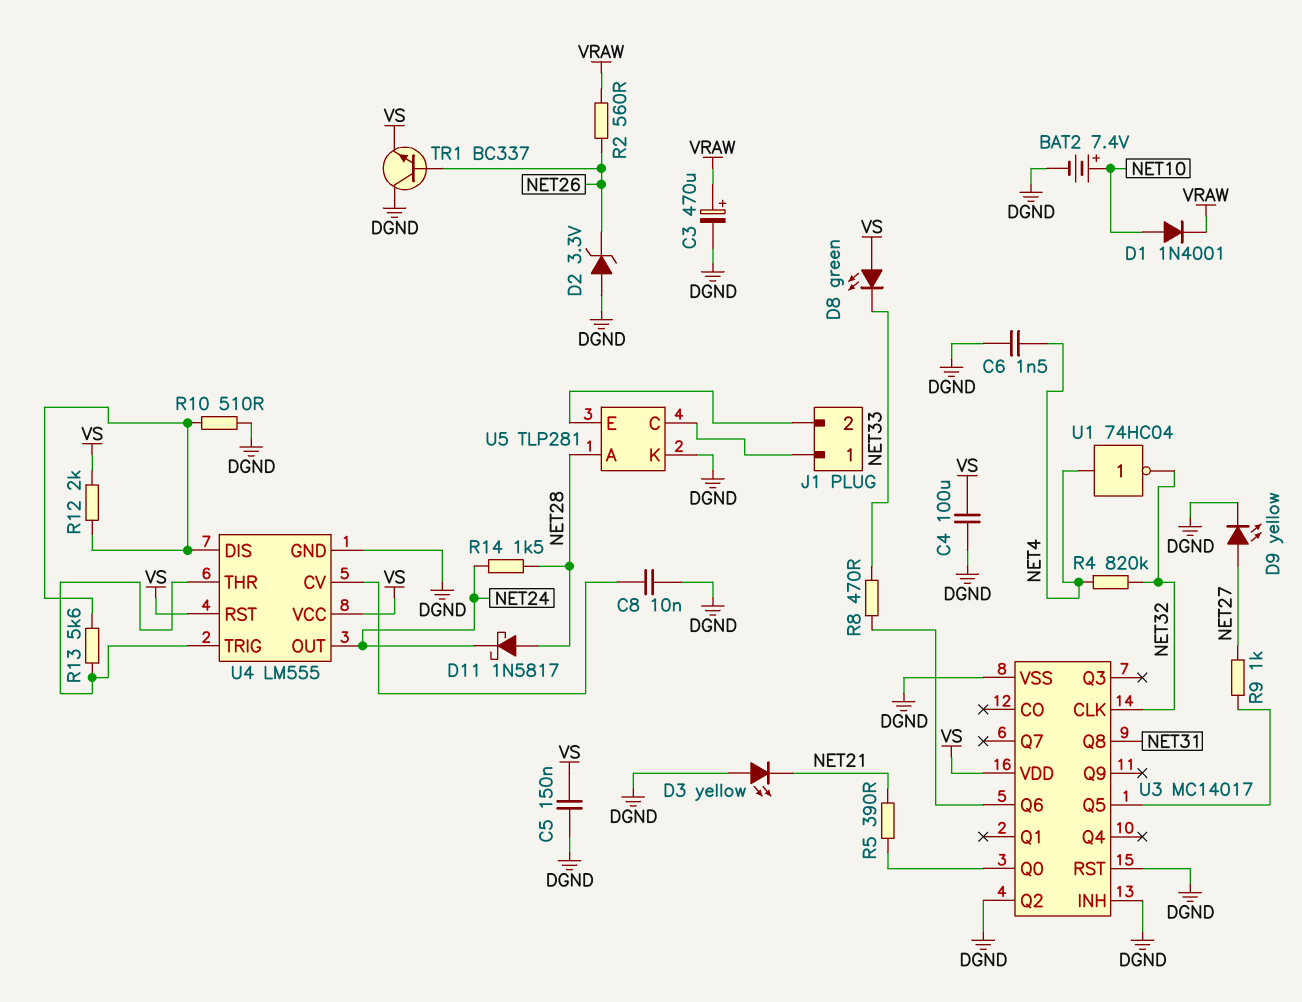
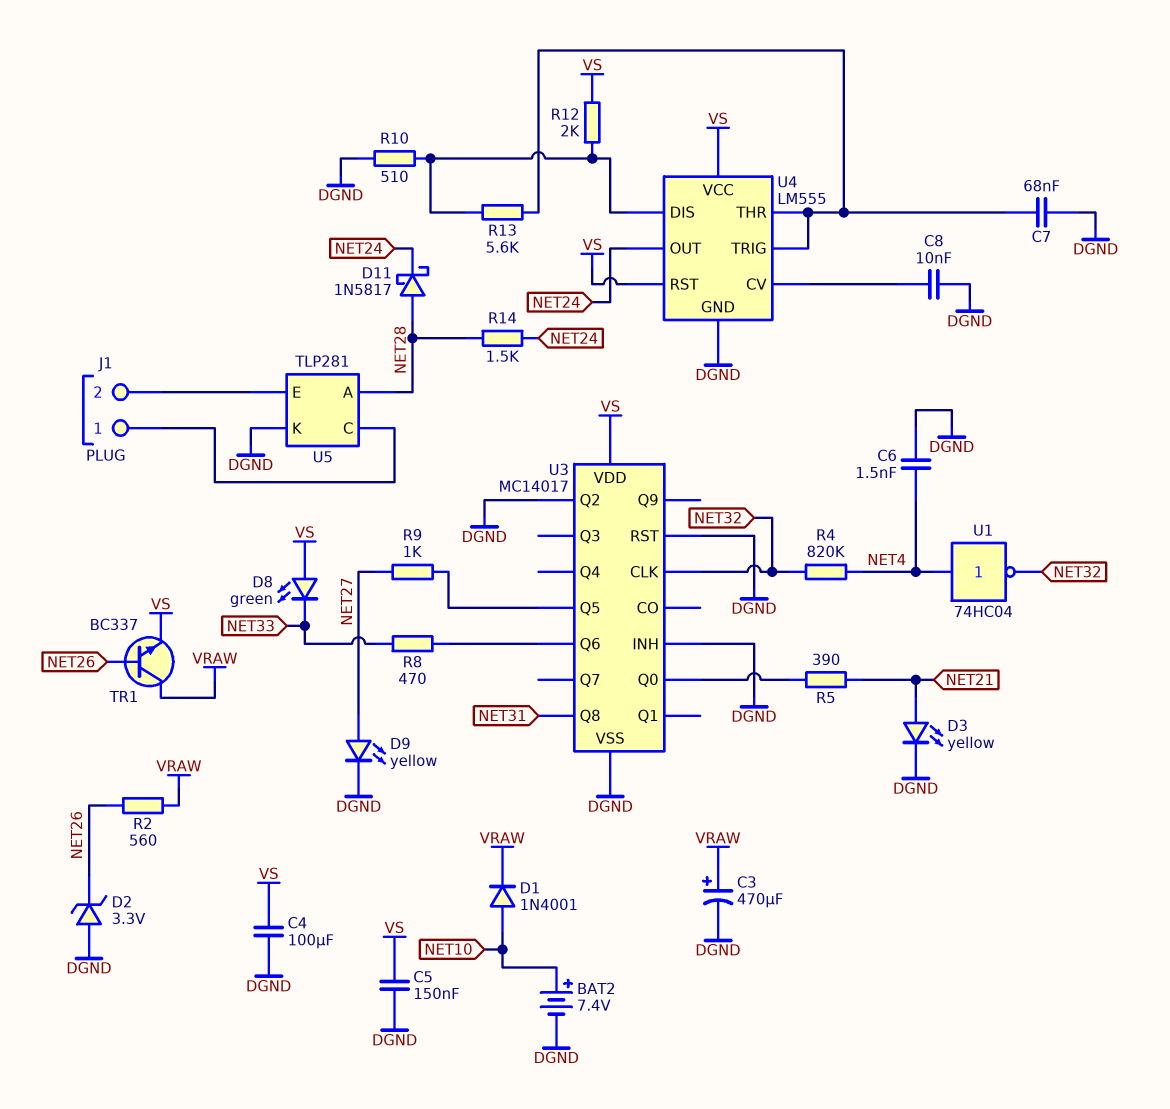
C7: none -> 68nF (DGND, U4/THR)
D3: LED yellow (A DGND, K NET21) -> LED yellow (A NET21, K DGND)
TR1: NPN BC337 (B NET26, C DGND, E VS) -> NPN BC337 (B NET26, C VRAW, E VS)

